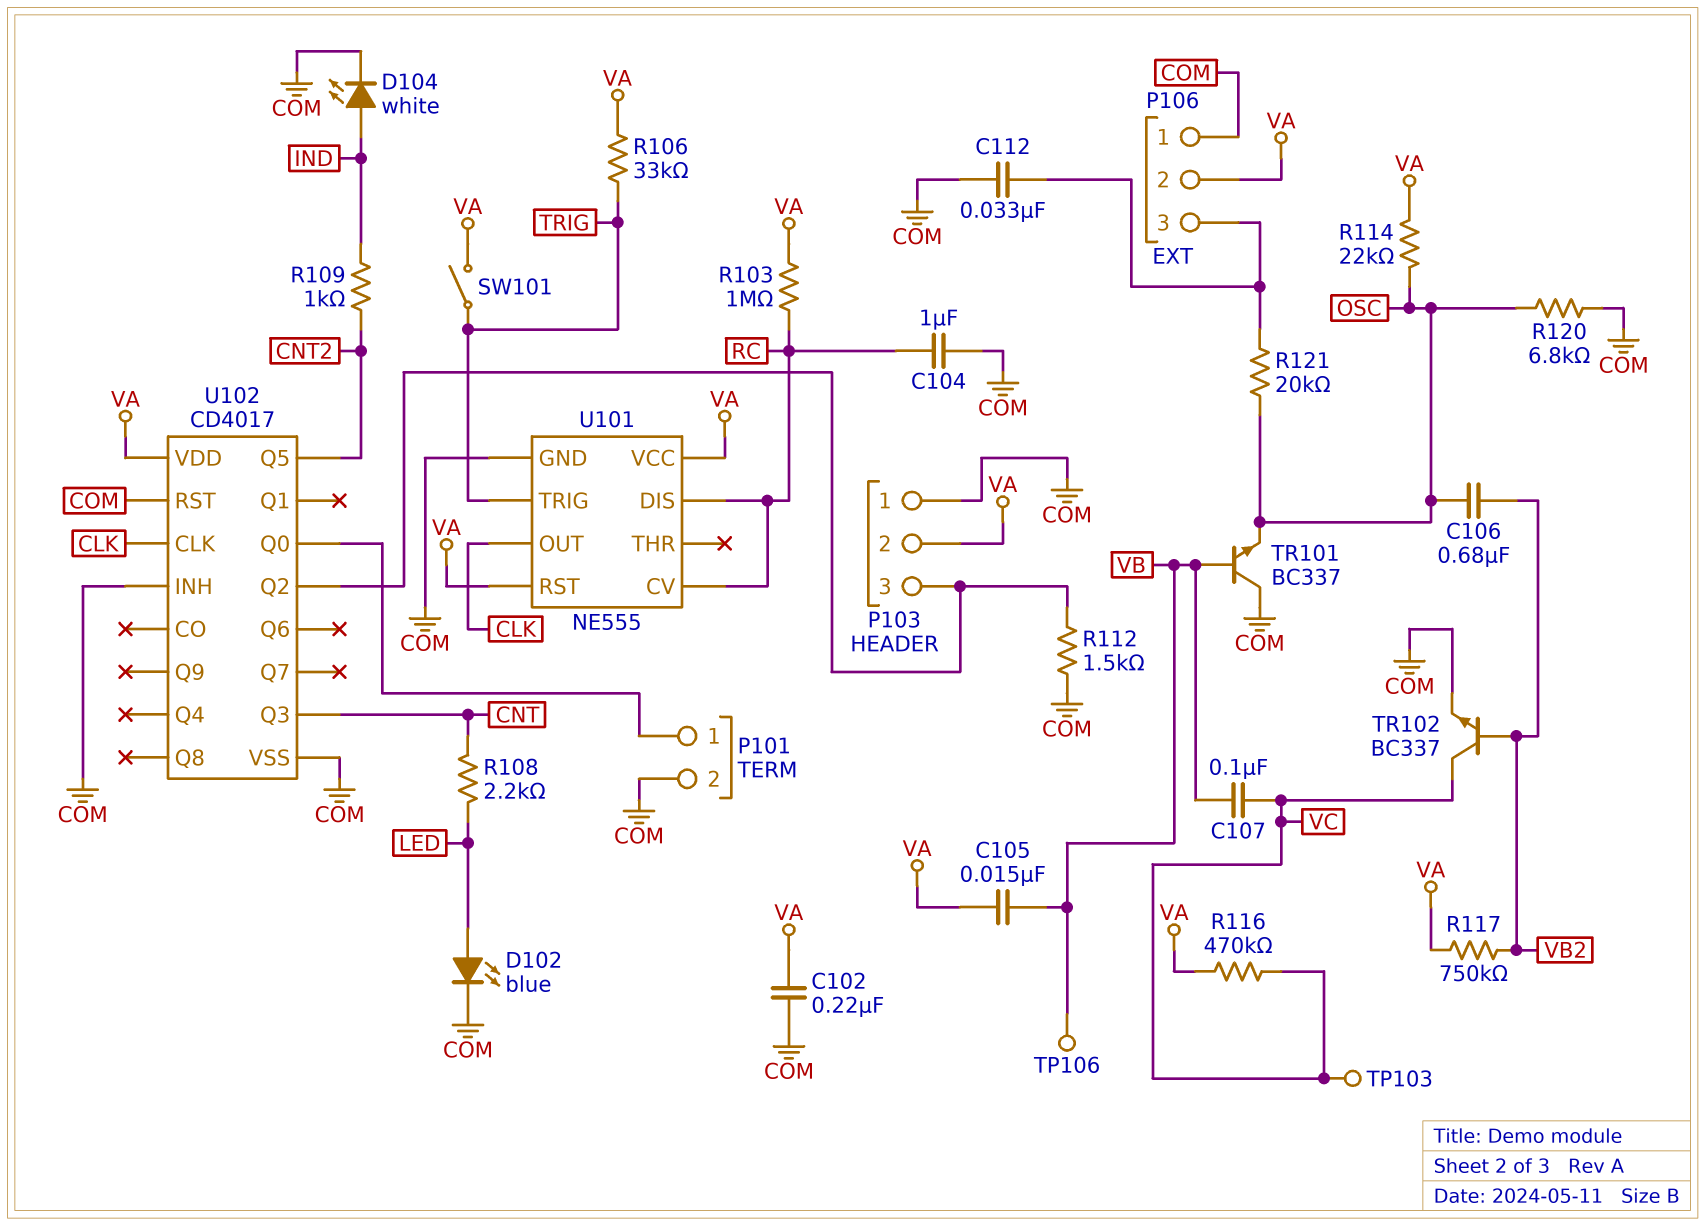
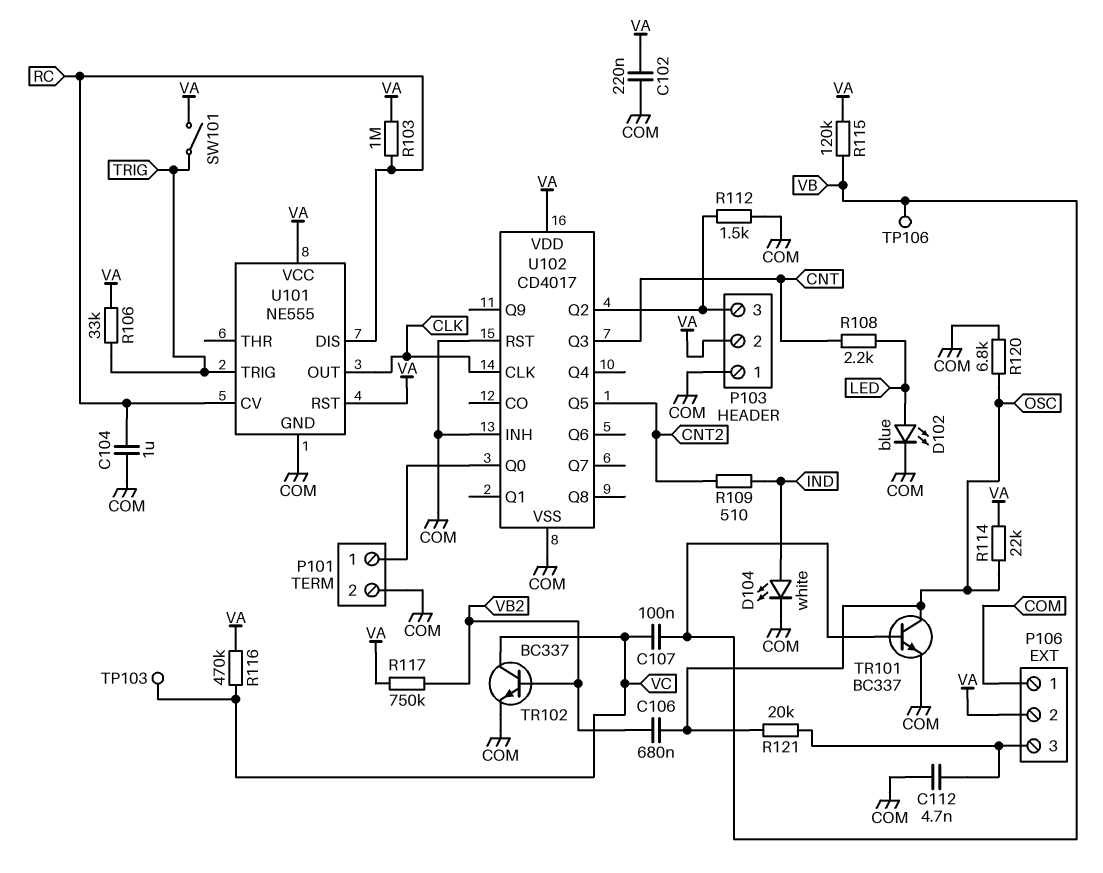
C105: 15nF (VA, VB) -> none
C112: 33nF (COM, P106/3) -> 4.7nF (COM, P106/3)
R109: 1k (CNT2, IND) -> 510 (CNT2, IND)
R115: none -> 120k (VA, VB)
TR101: NPN BC337 (B VB, C COM, E OSC) -> NPN BC337 (B VB, C OSC, E COM)

